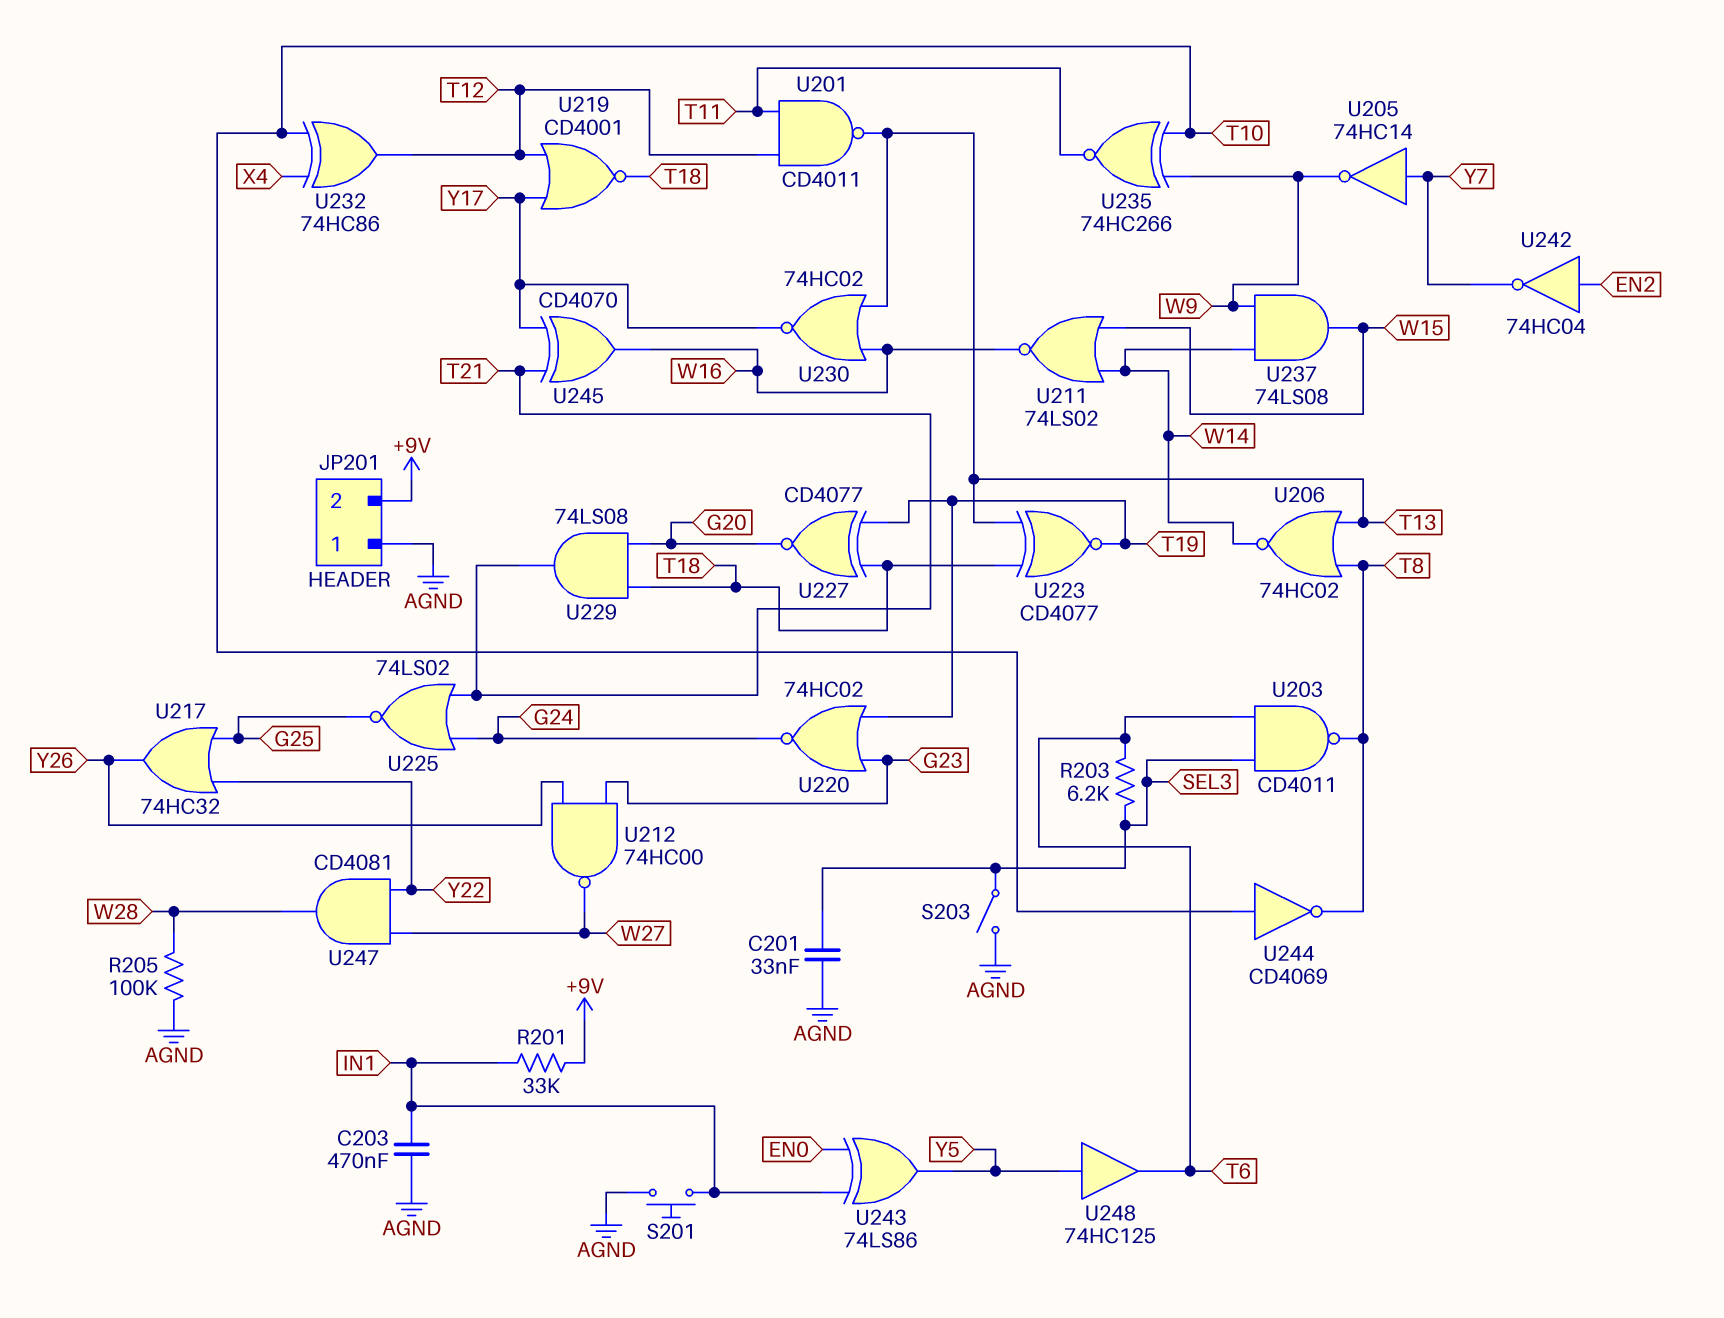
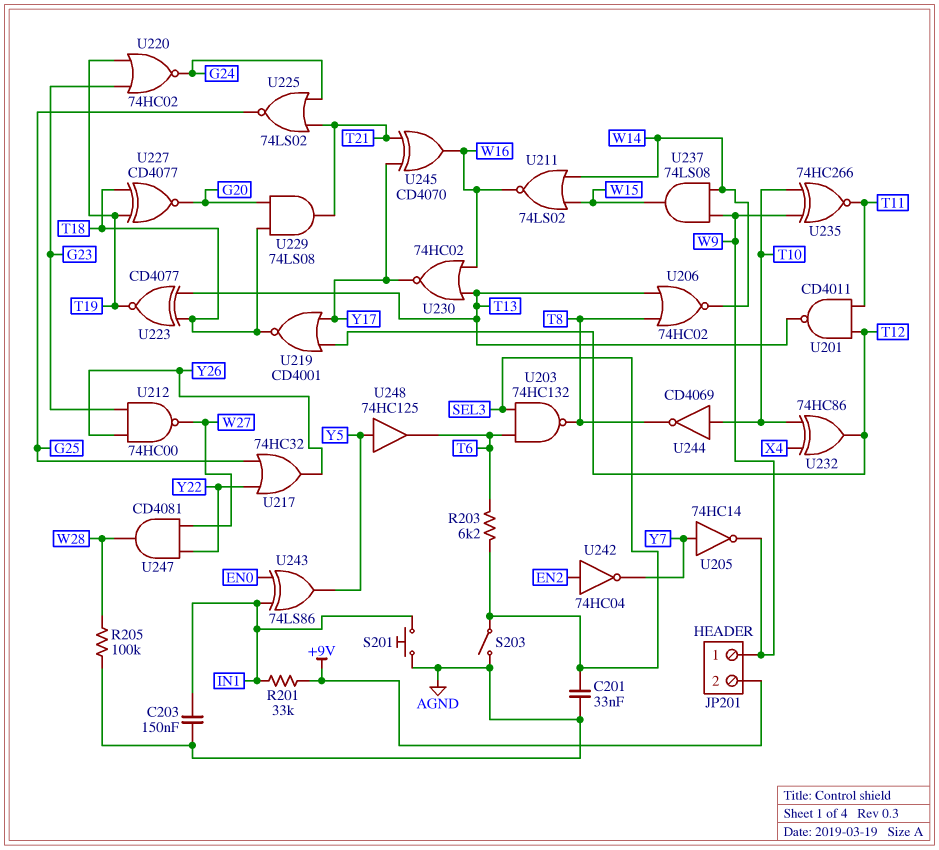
C203: 470nF (AGND, IN1) -> 150nF (AGND, IN1)
JP201 pin 1: AGND -> W9
U203: NAND CD4011 (in SEL3, in T6, out T8) -> NAND 74HC132 (in SEL3, in T6, out T8)

